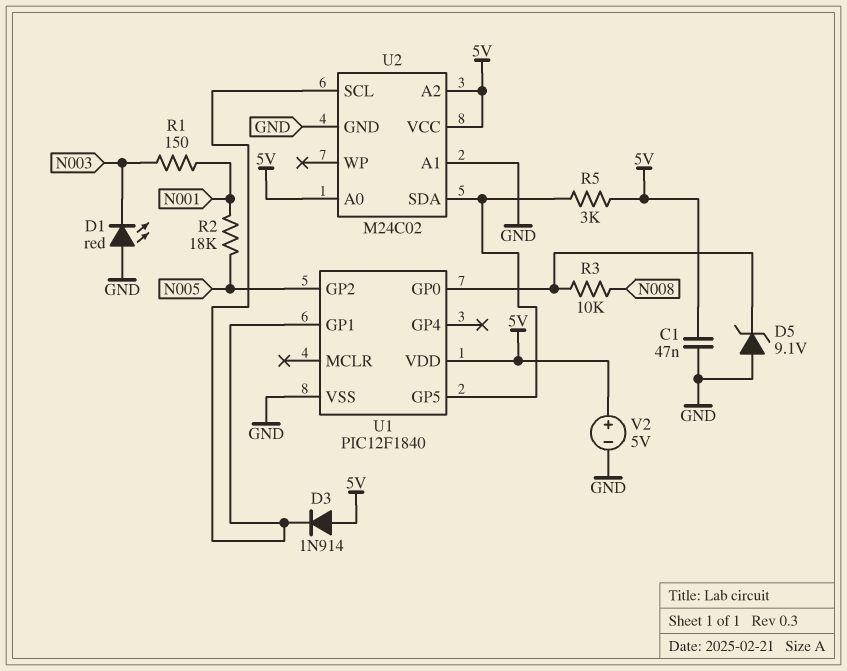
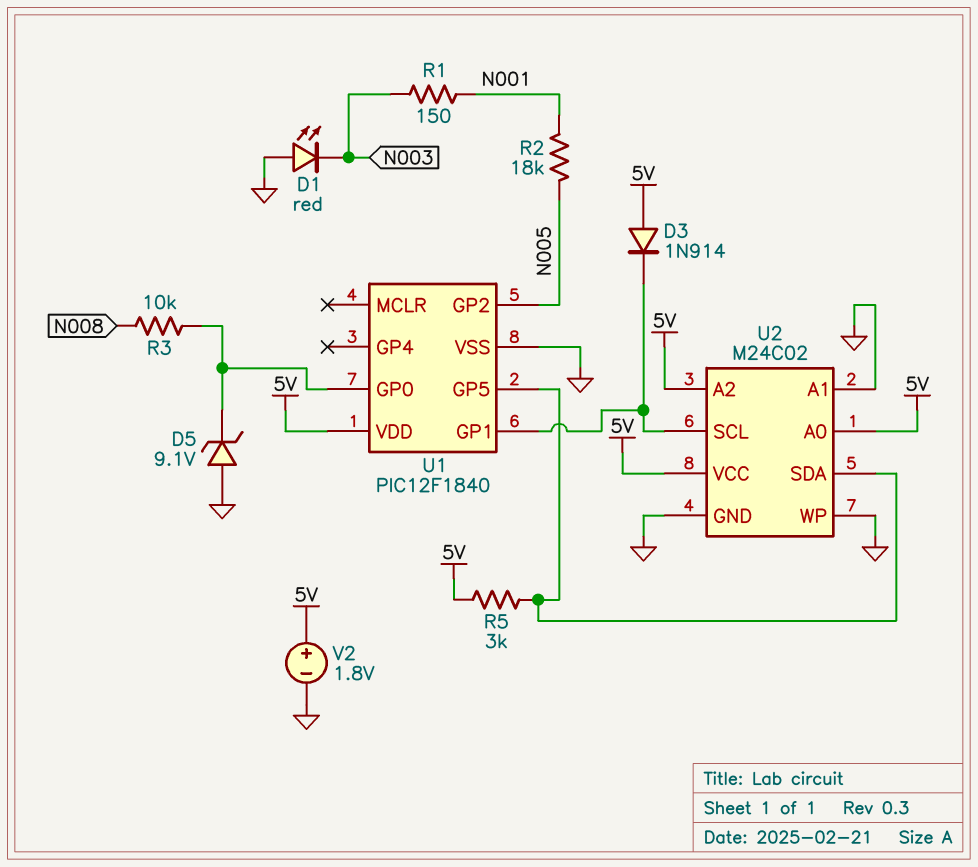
C1: 47nF (5V, GND) -> none
U2 pin WP: none -> GND
V2: 5V (plus 5V, minus GND) -> 1.8V (plus 5V, minus GND)

